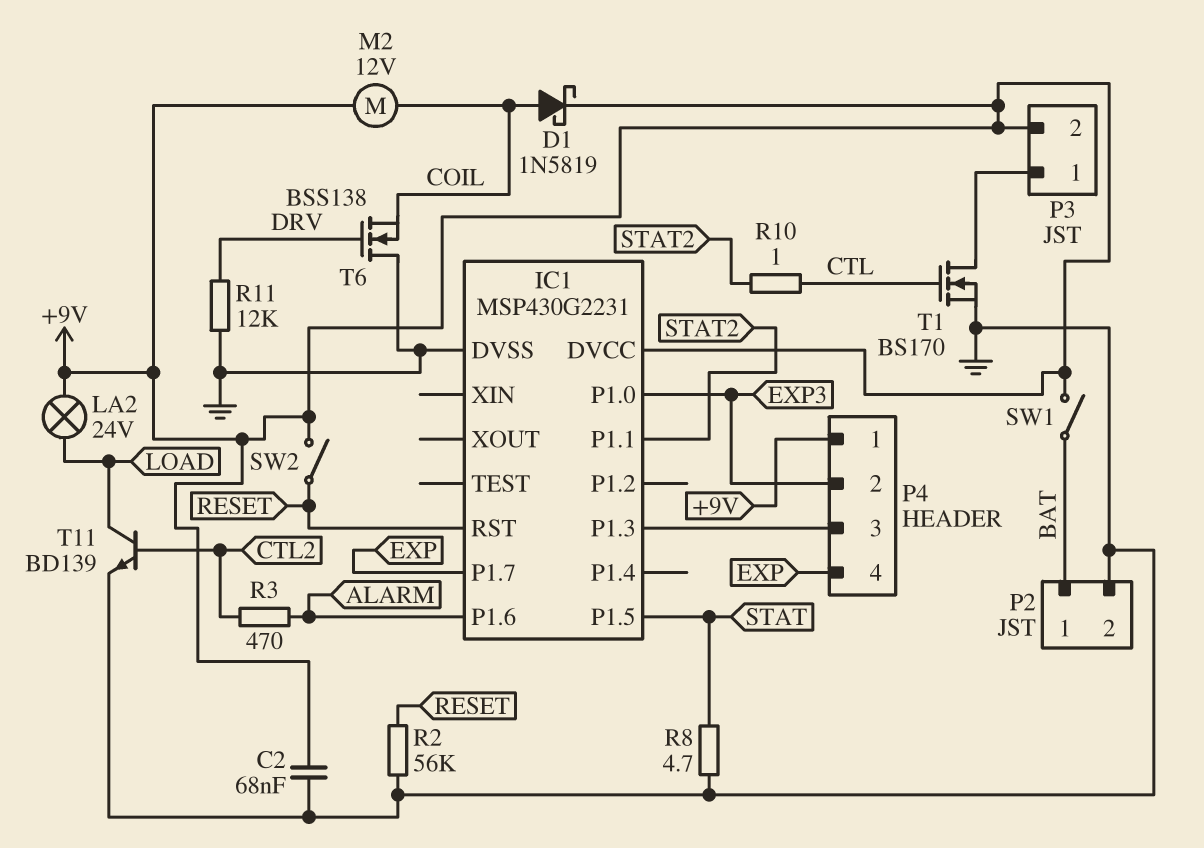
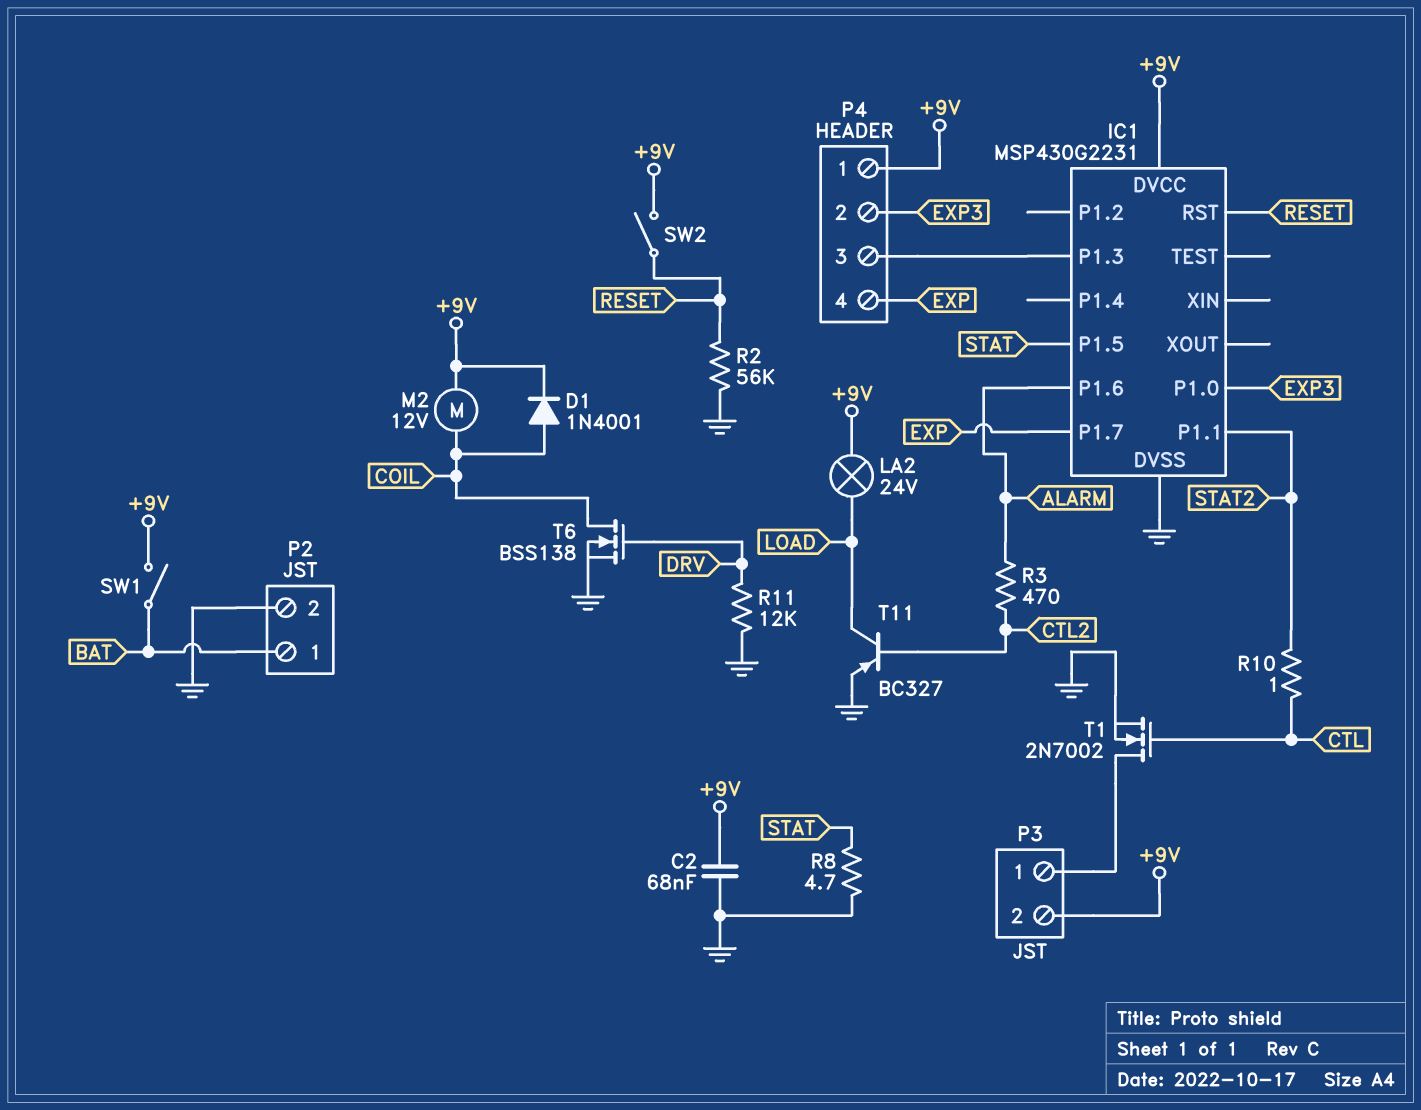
D1: schottky 1N5819 (A COIL, K +9V) -> diode 1N4001 (A COIL, K +9V)
T1: NMOS BS170 (G CTL, D P3/1, S GND) -> NMOS 2N7002 (G CTL, D P3/1, S GND)
T6: NMOS BSS138 (G DRV, D GND, S COIL) -> NMOS BSS138 (G DRV, D COIL, S GND)
T11: NPN BD139 (B CTL2, C LOAD, E GND) -> PNP BC327 (B CTL2, C LOAD, E GND)

